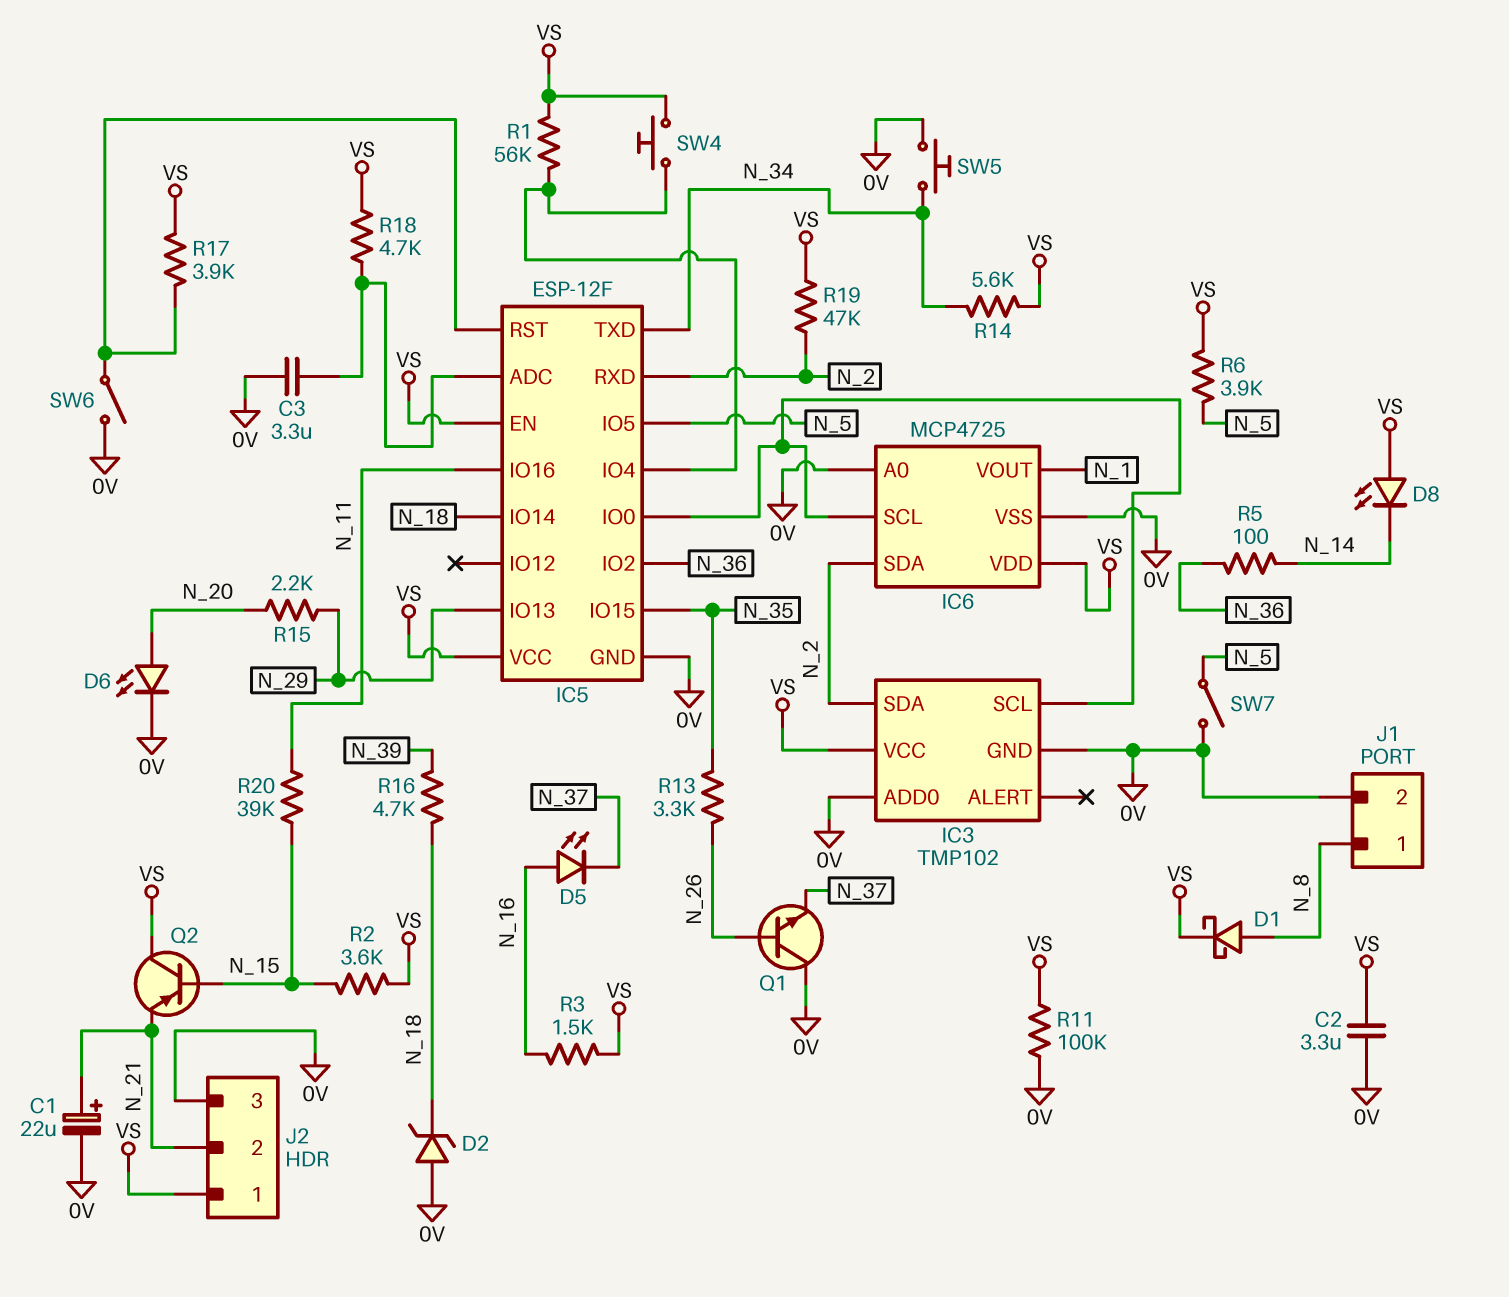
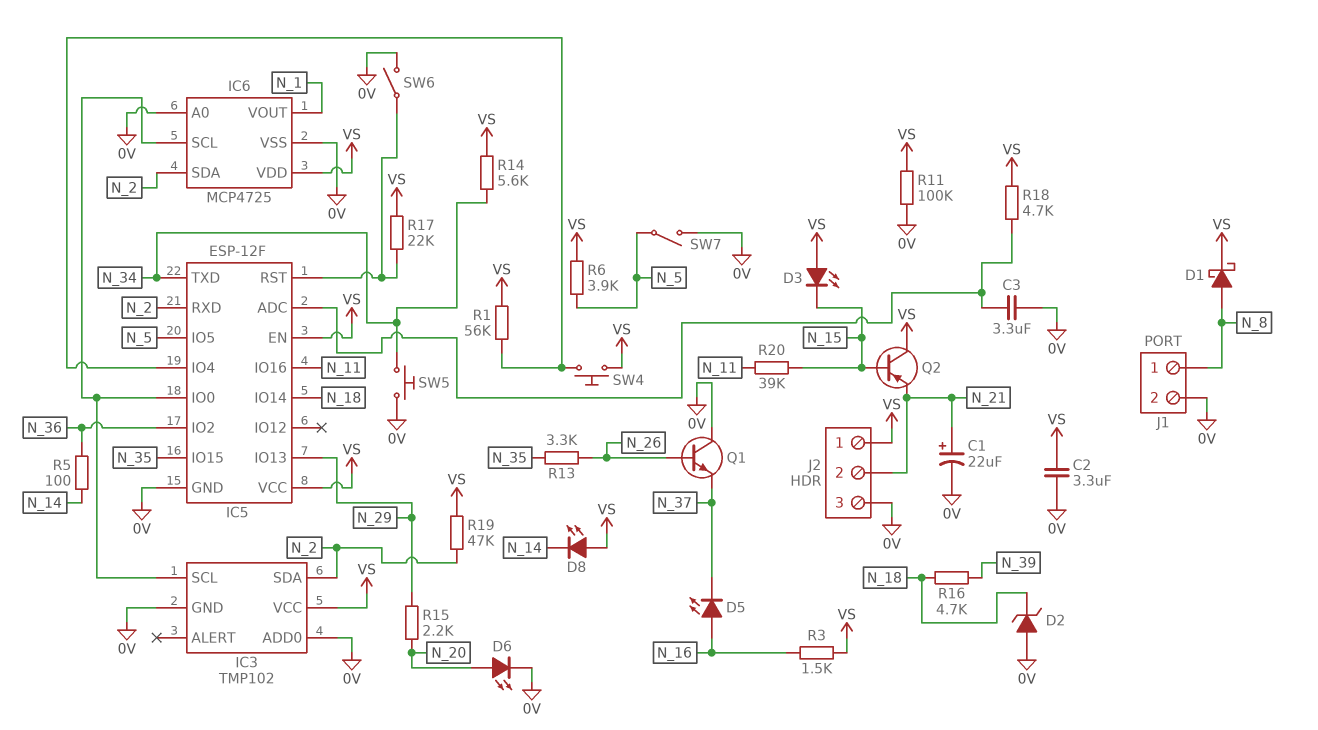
D3: none -> LED (A VS, K N_15)
R2: 3.6k (N_15, VS) -> none
R17: 3.9k (IC5/RST, VS) -> 22k (IC5/RST, VS)

